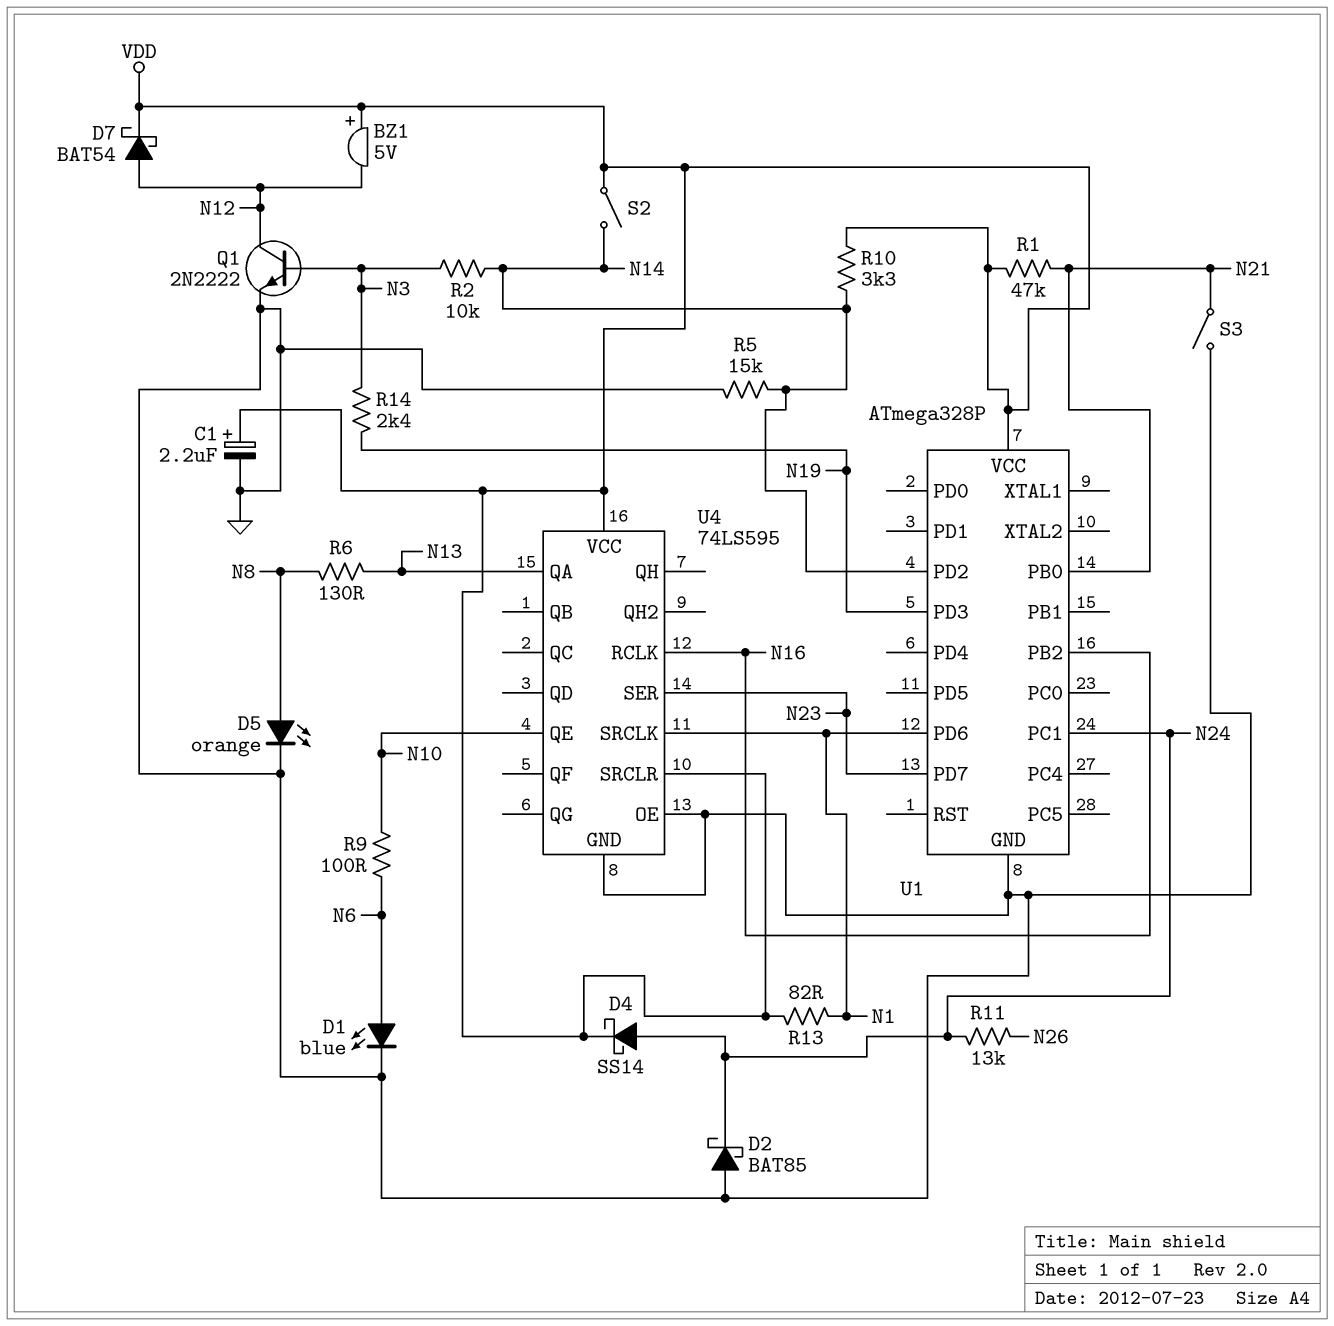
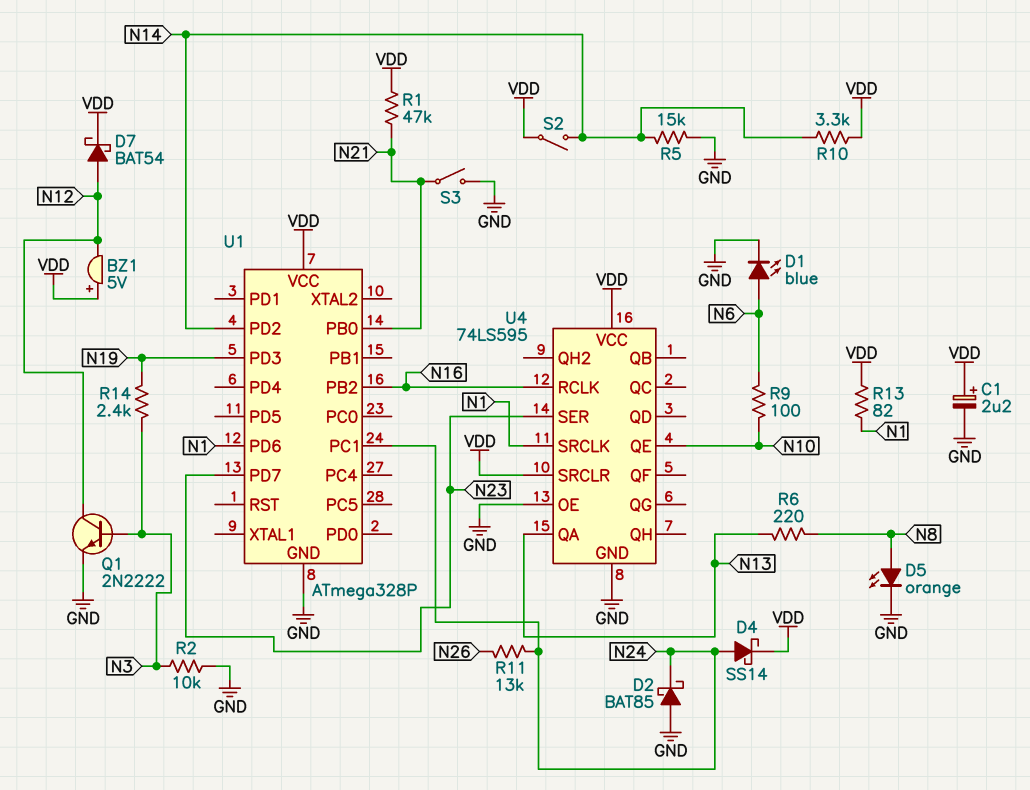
R2: 10k (N3, N14) -> 10k (GND, N3)
R6: 130 (N8, N13) -> 220 (N8, N13)

